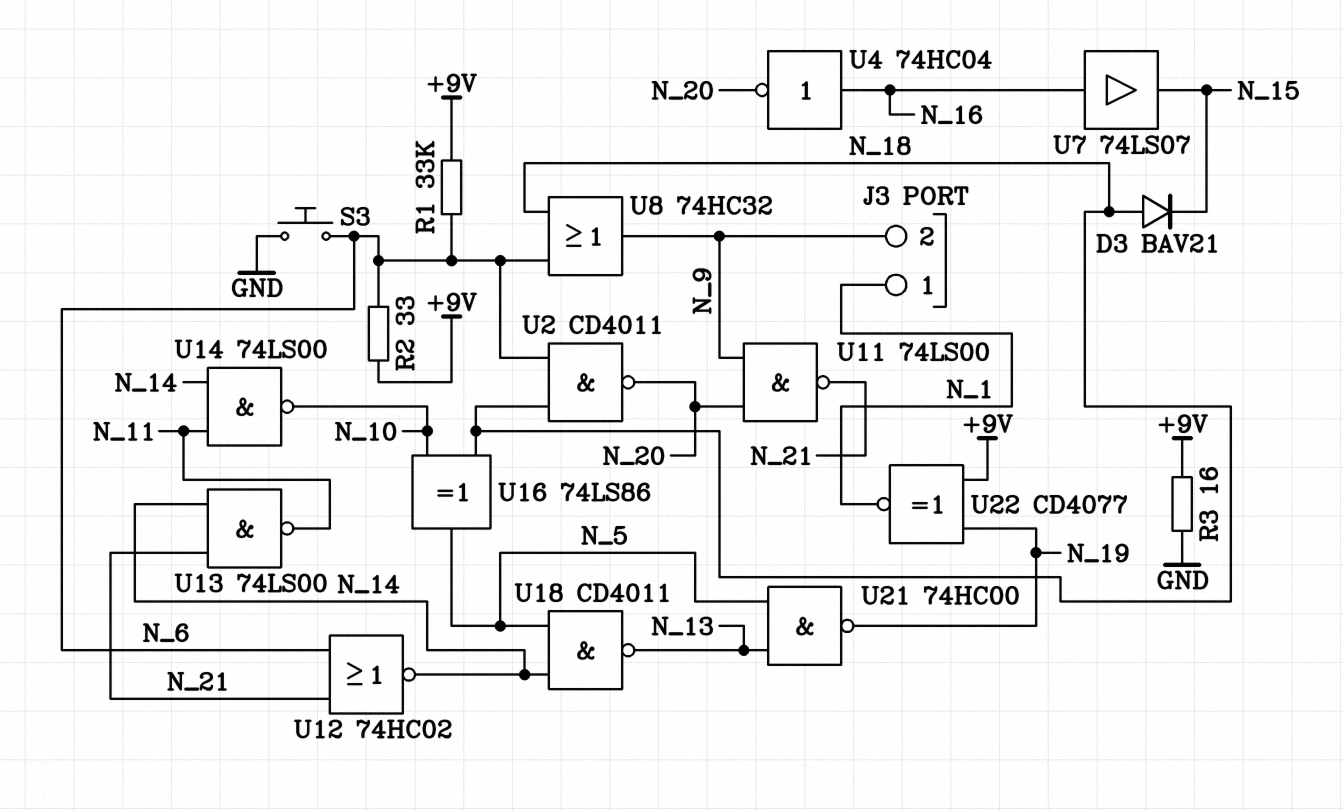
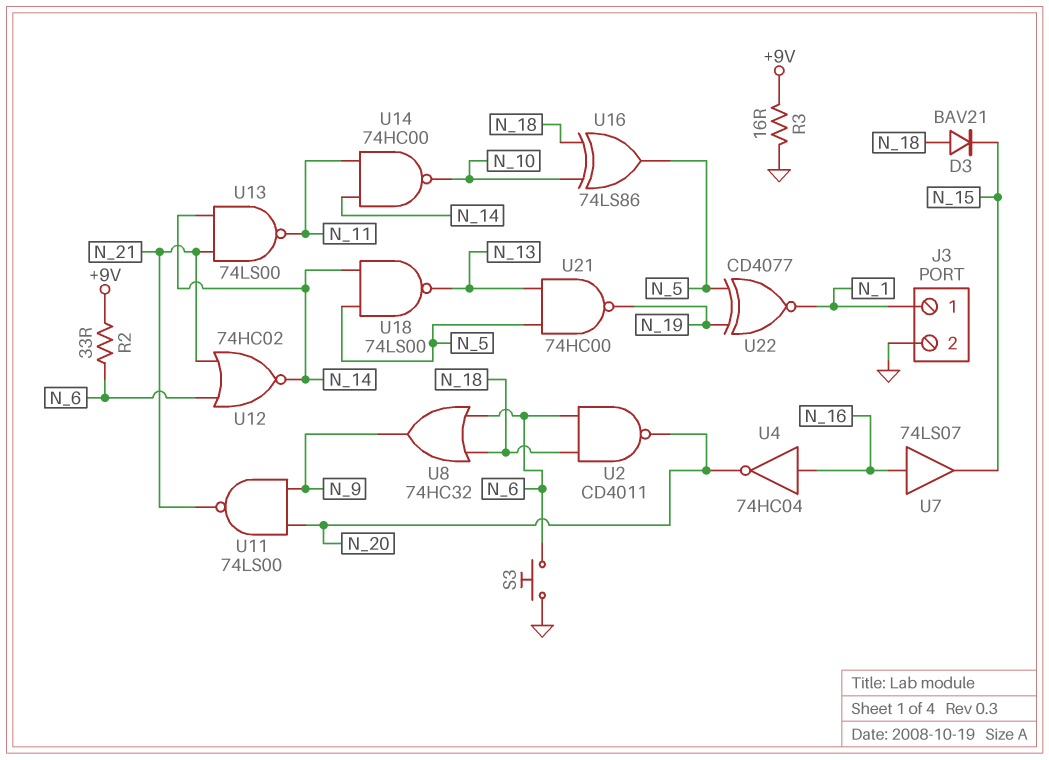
J3 pin 2: N_9 -> GND
R1: 33k (+9V, N_6) -> none
U14: NAND 74LS00 (in N_11, in N_14, out N_10) -> NAND 74HC00 (in N_11, in N_14, out N_10)
U18: NAND CD4011 (in N_5, in N_14, out N_13) -> NAND 74LS00 (in N_5, in N_14, out N_13)
U22: XNOR CD4077 (in +9V, in N_19, out N_1) -> XNOR CD4077 (in N_5, in N_19, out N_1)

